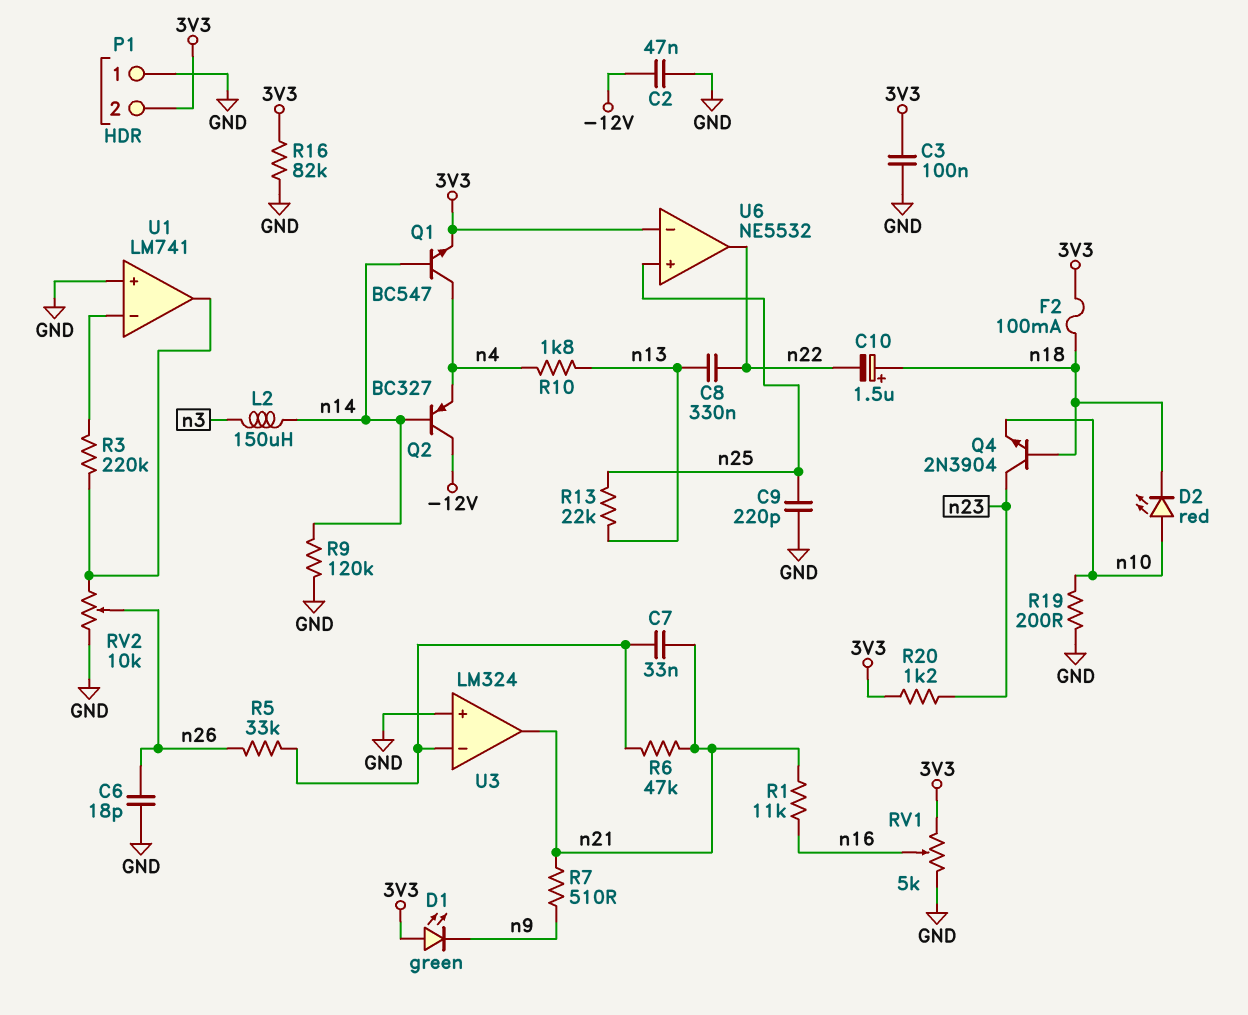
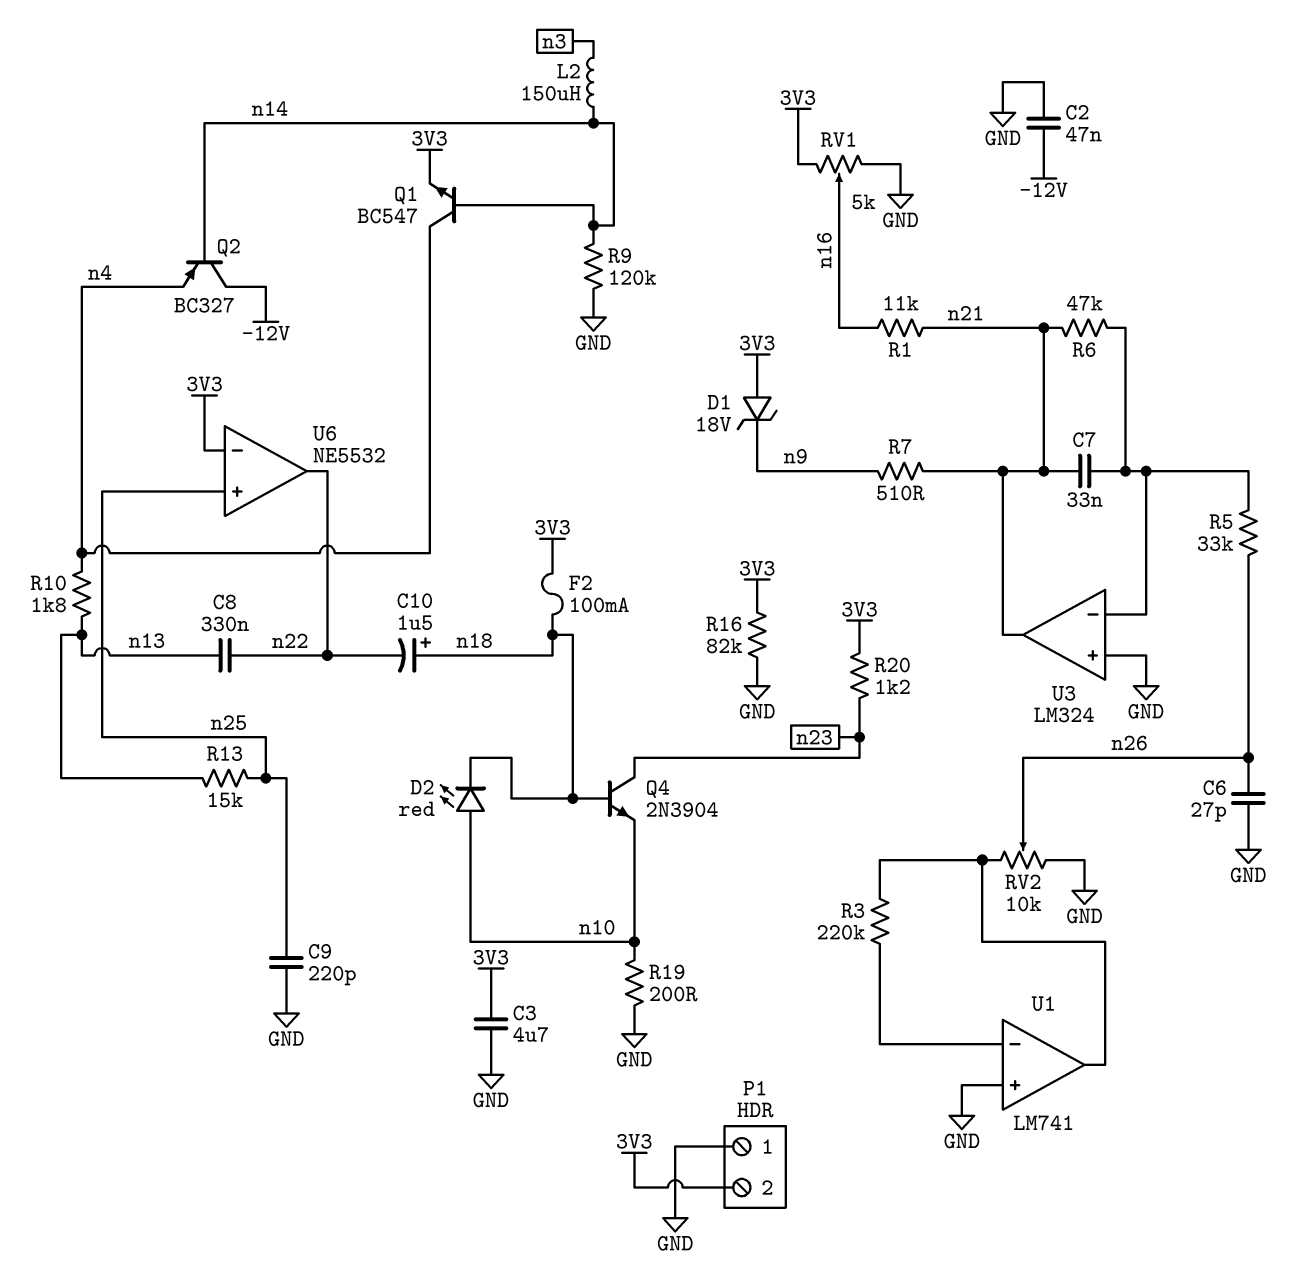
C3: 100nF (3V3, GND) -> 4.7uF (3V3, GND)
C6: 18pF (GND, n26) -> 27pF (GND, n26)
D1: LED green (A 3V3, K n9) -> zener 18V (A 3V3, K n9)
R13: 22k (n13, n25) -> 15k (n13, n25)

